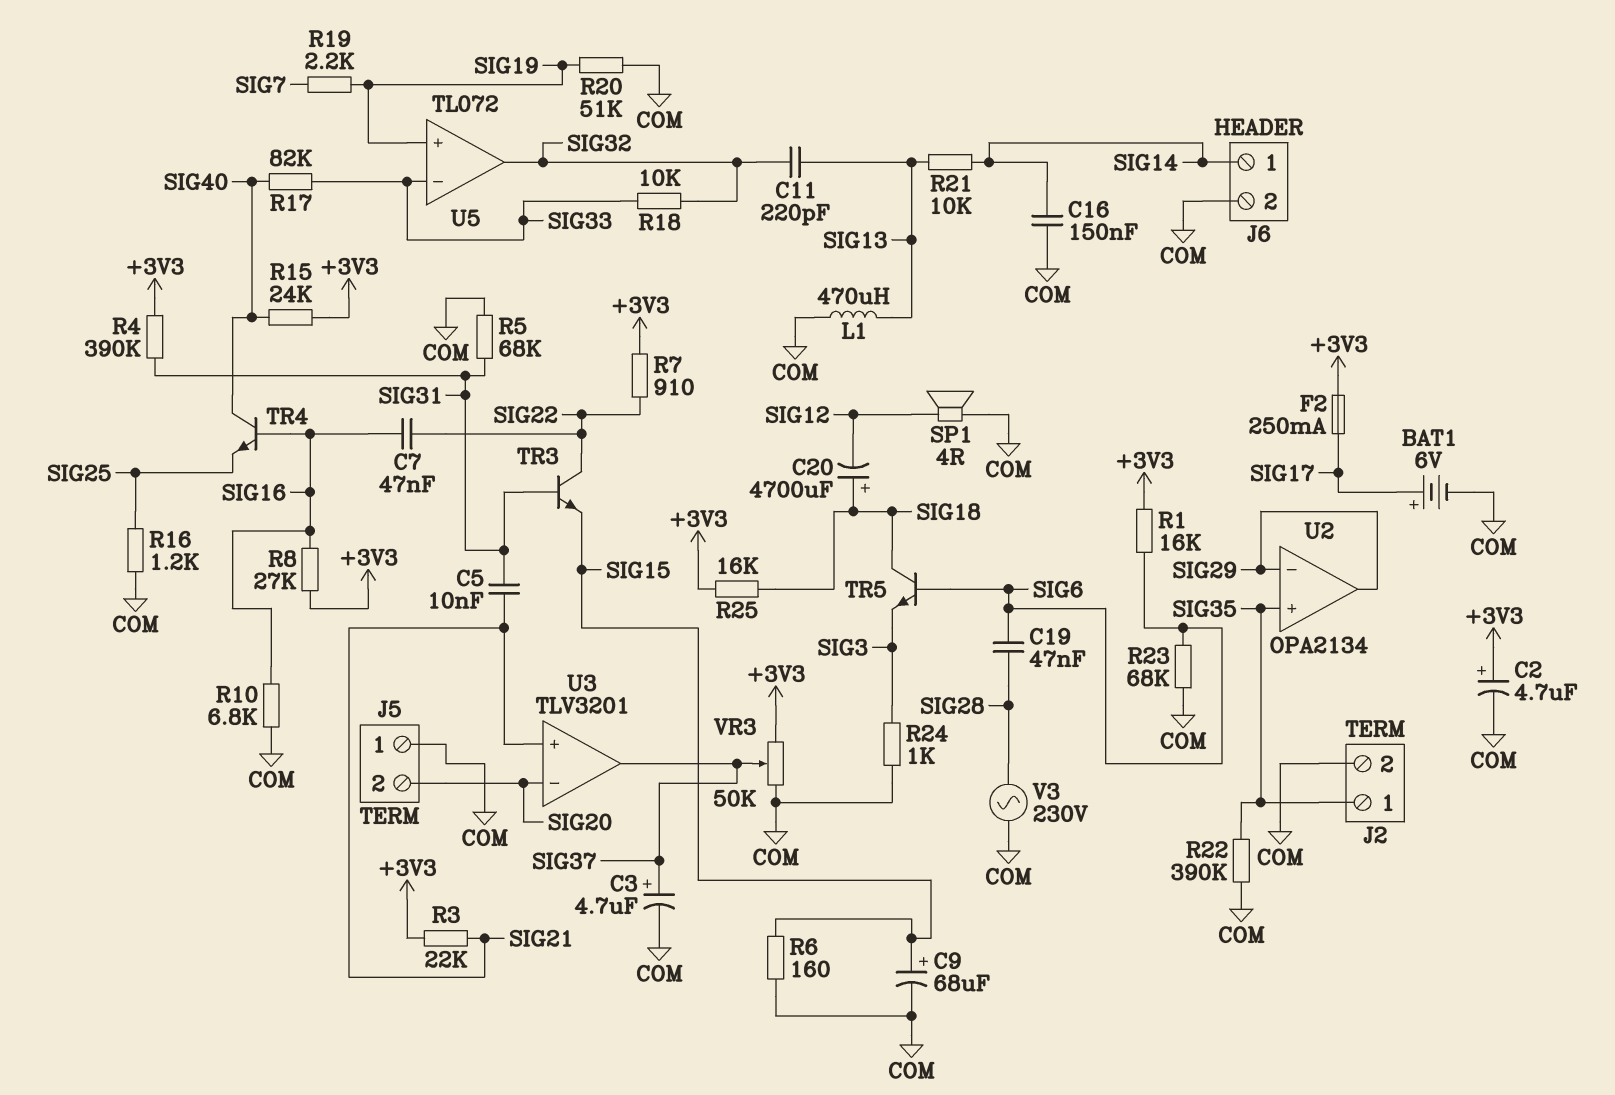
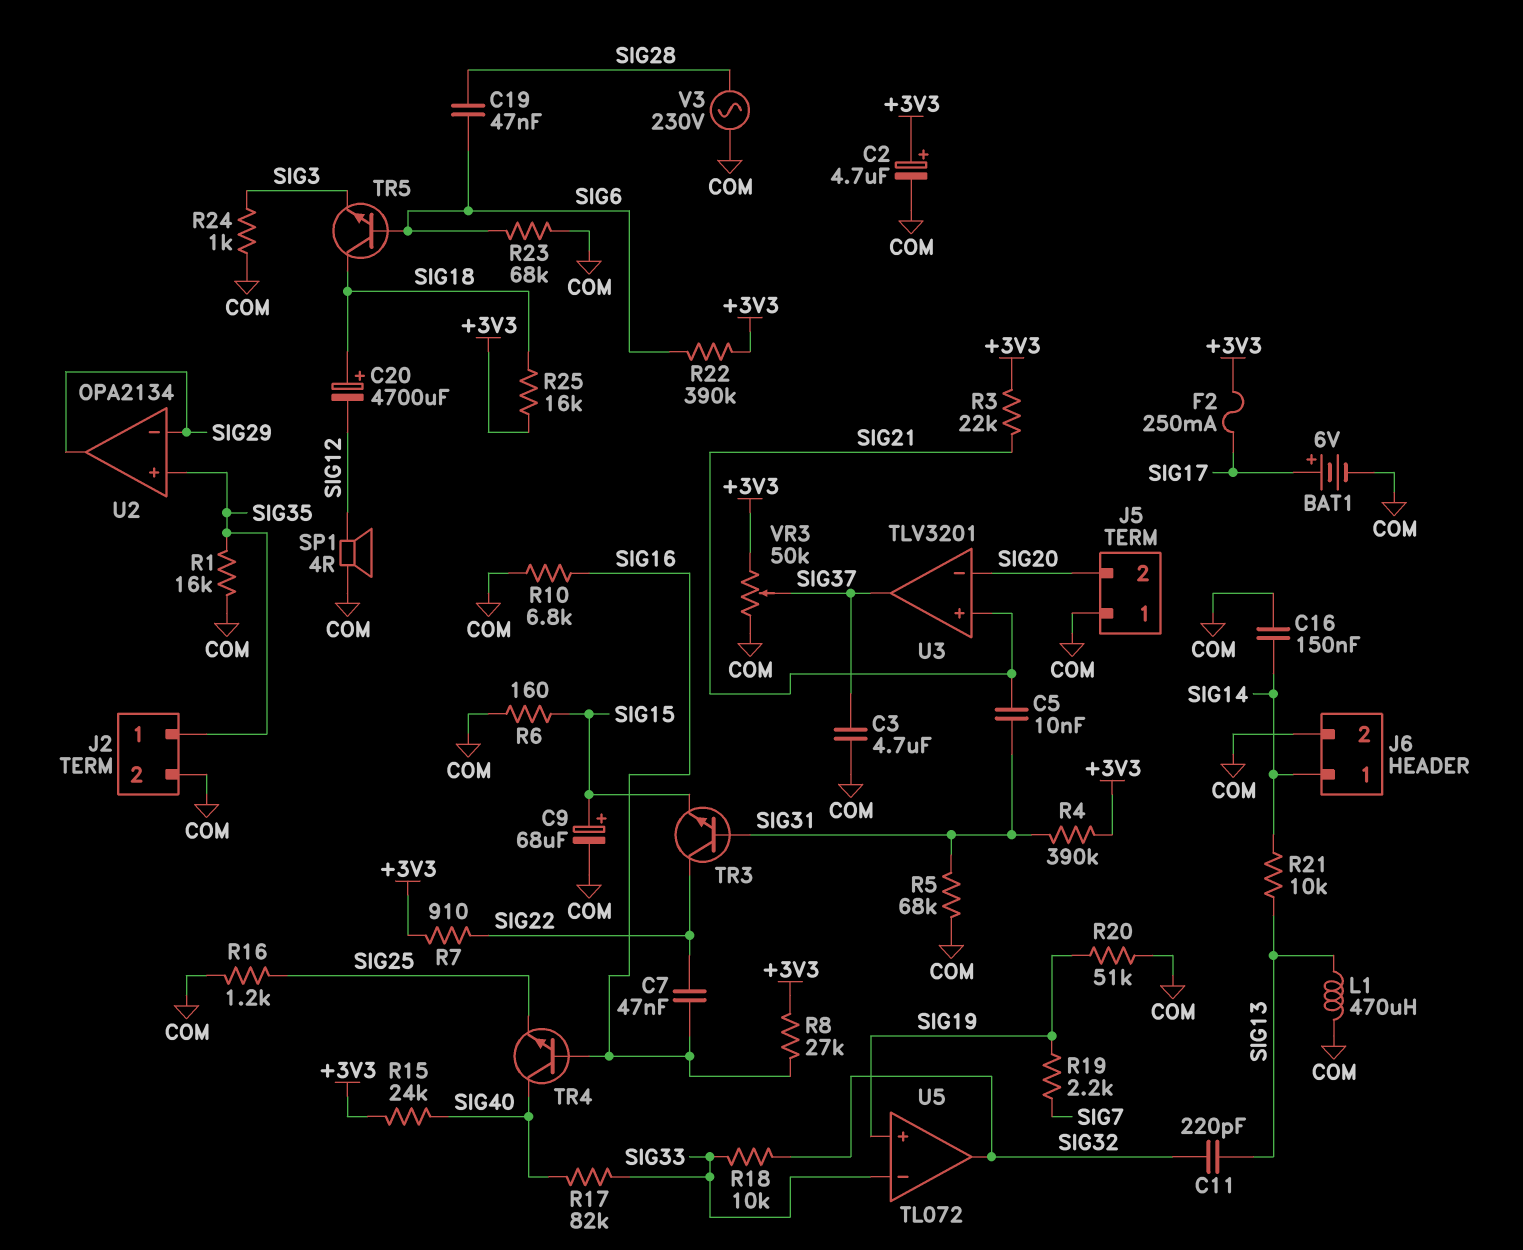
C3: 4.7uF (plus SIG37, minus COM) -> 4.7uF (COM, SIG37)
R1: 16k (+3V3, SIG6) -> 16k (COM, SIG35)
R22: 390k (COM, SIG35) -> 390k (+3V3, SIG6)

